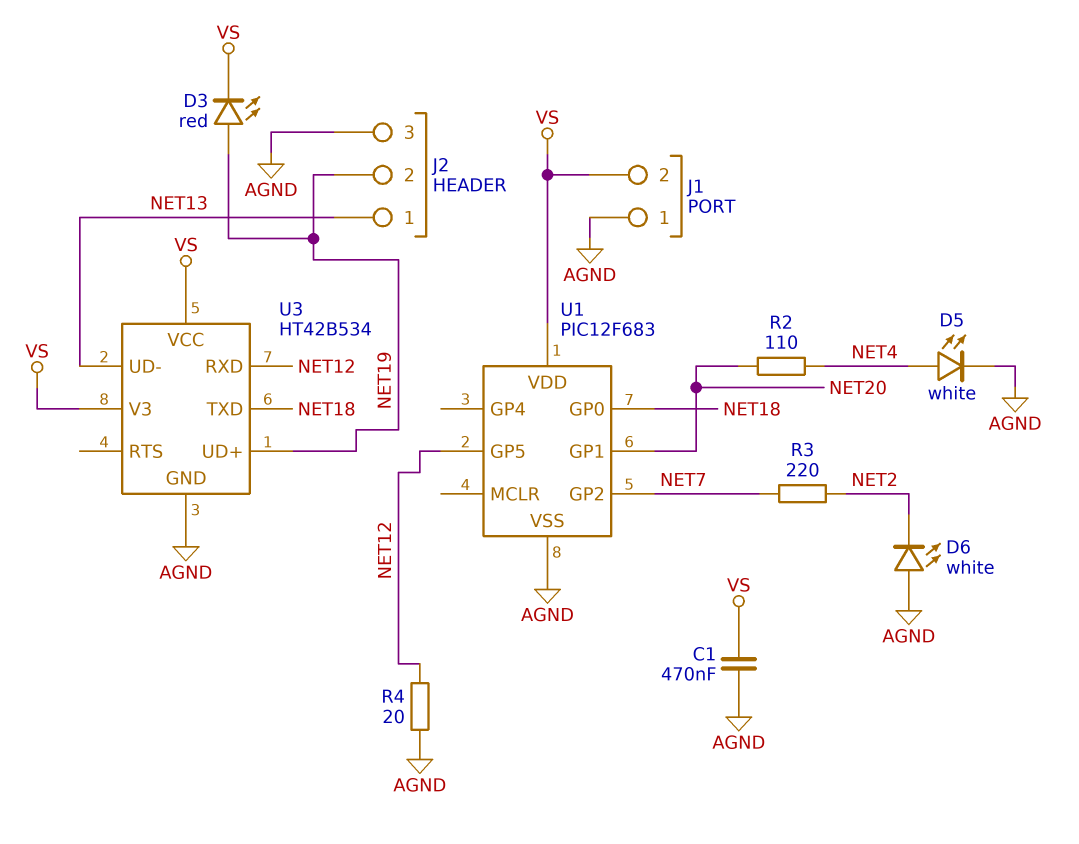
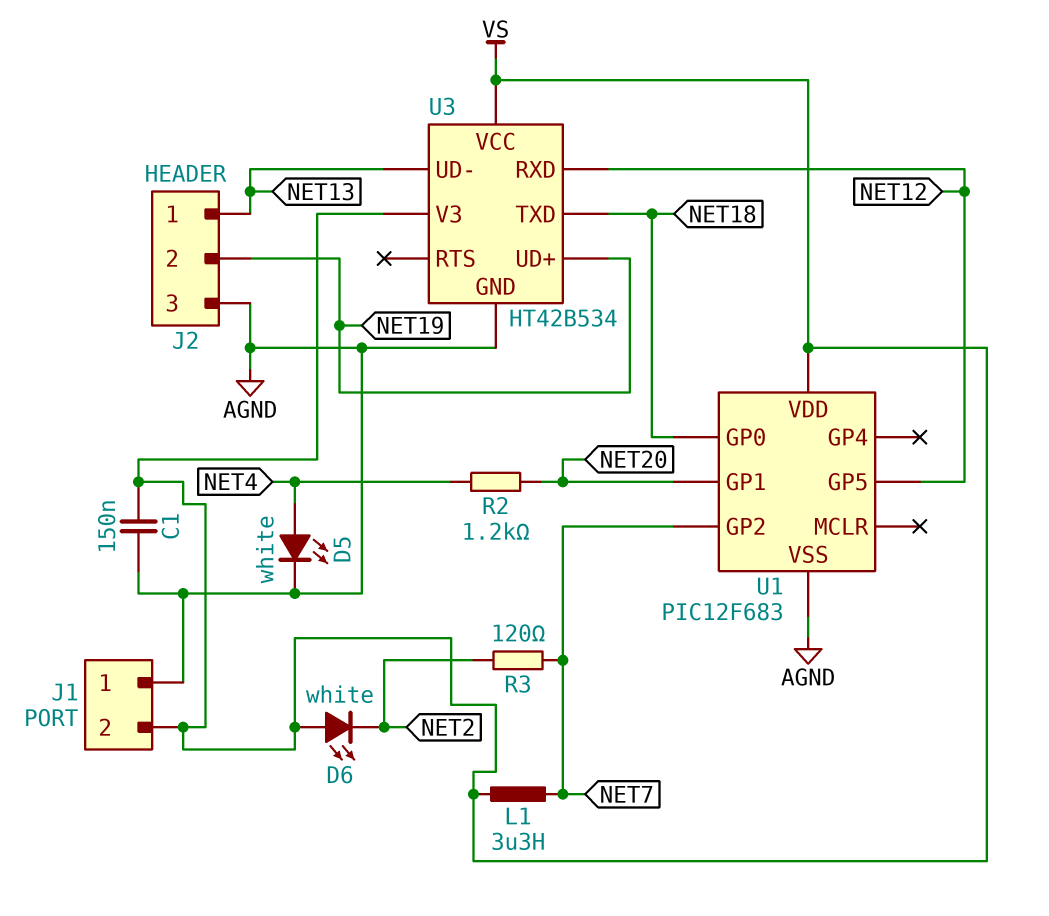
C1: 470nF (AGND, VS) -> 150nF (AGND, VS)
D3: LED red (A NET19, K VS) -> none
D6: LED white (A AGND, K NET2) -> LED white (A VS, K NET2)
L1: none -> 3.3uH (NET7, VS)
R2: 110 (NET4, NET20) -> 1.2k (NET4, NET20)
R3: 220 (NET2, NET7) -> 120 (NET2, NET7)
R4: 20 (AGND, NET12) -> none

